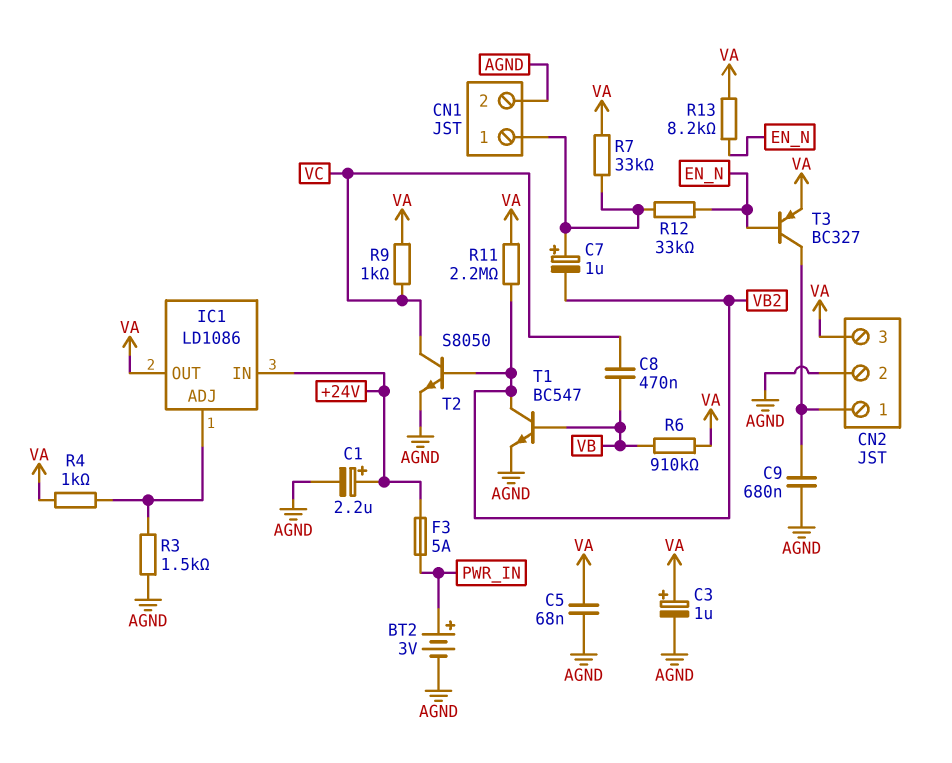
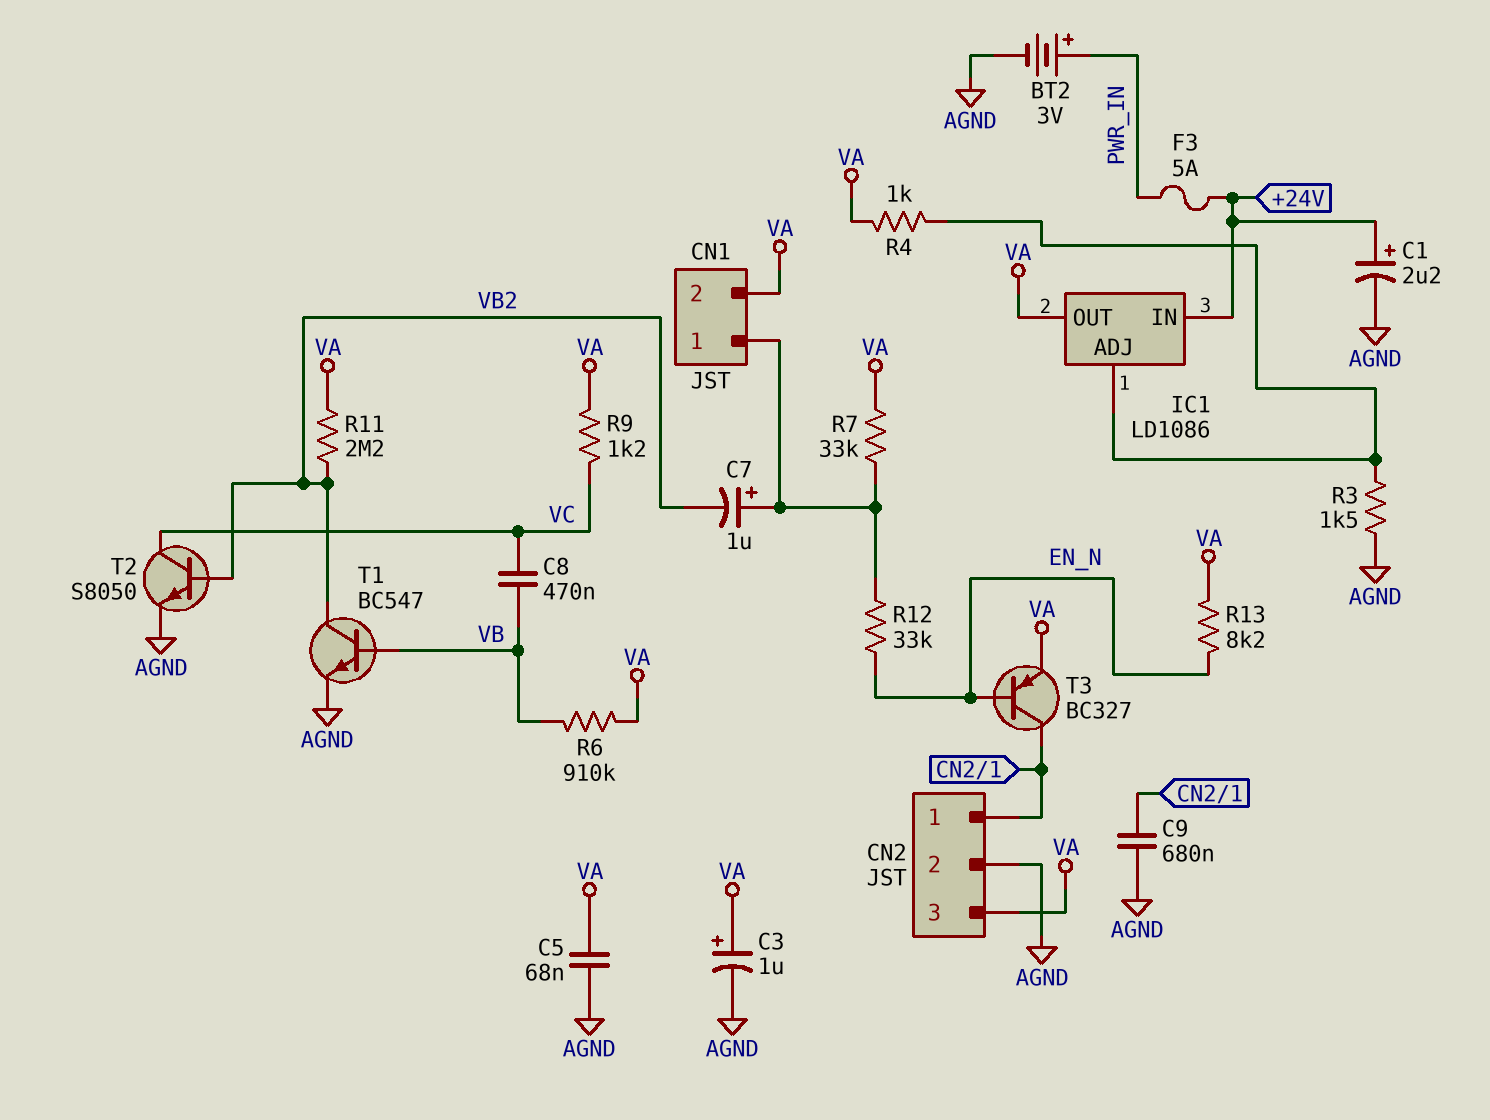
CN1 pin 2: AGND -> VA
R9: 1k (VA, VC) -> 1.2k (VA, VC)

